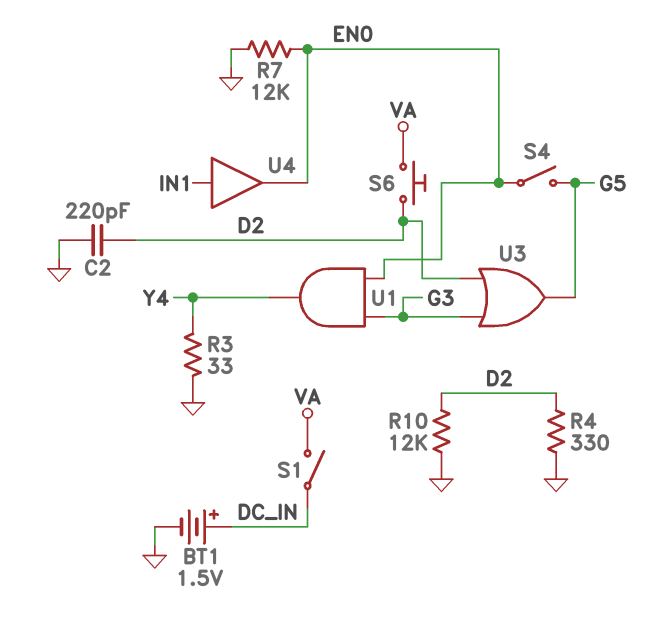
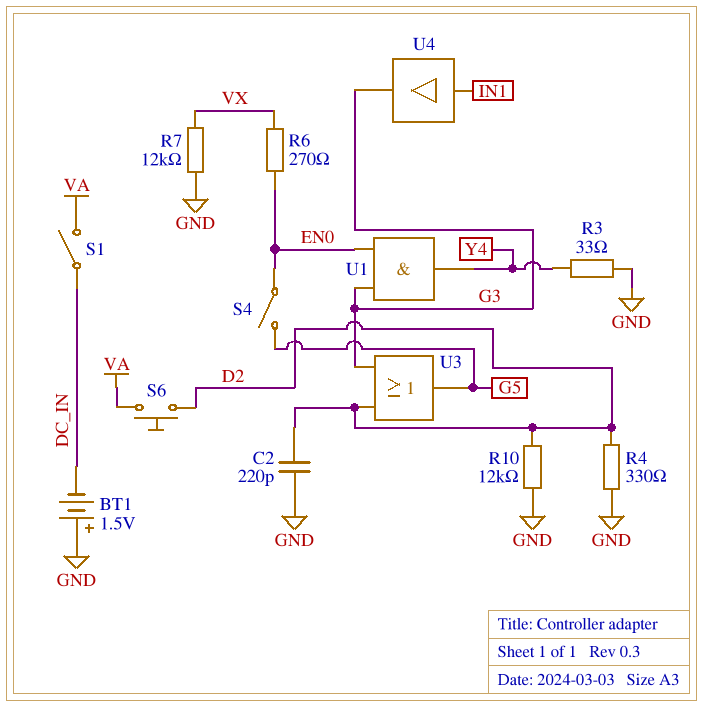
BT1: 1.5V (plus DC_IN, minus GND) -> 1.5V (plus GND, minus DC_IN)
R6: none -> 270 (EN0, VX)
R7: 12k (EN0, GND) -> 12k (GND, VX)
U4: buffer (in IN1, out EN0) -> buffer (in IN1, out G3)

